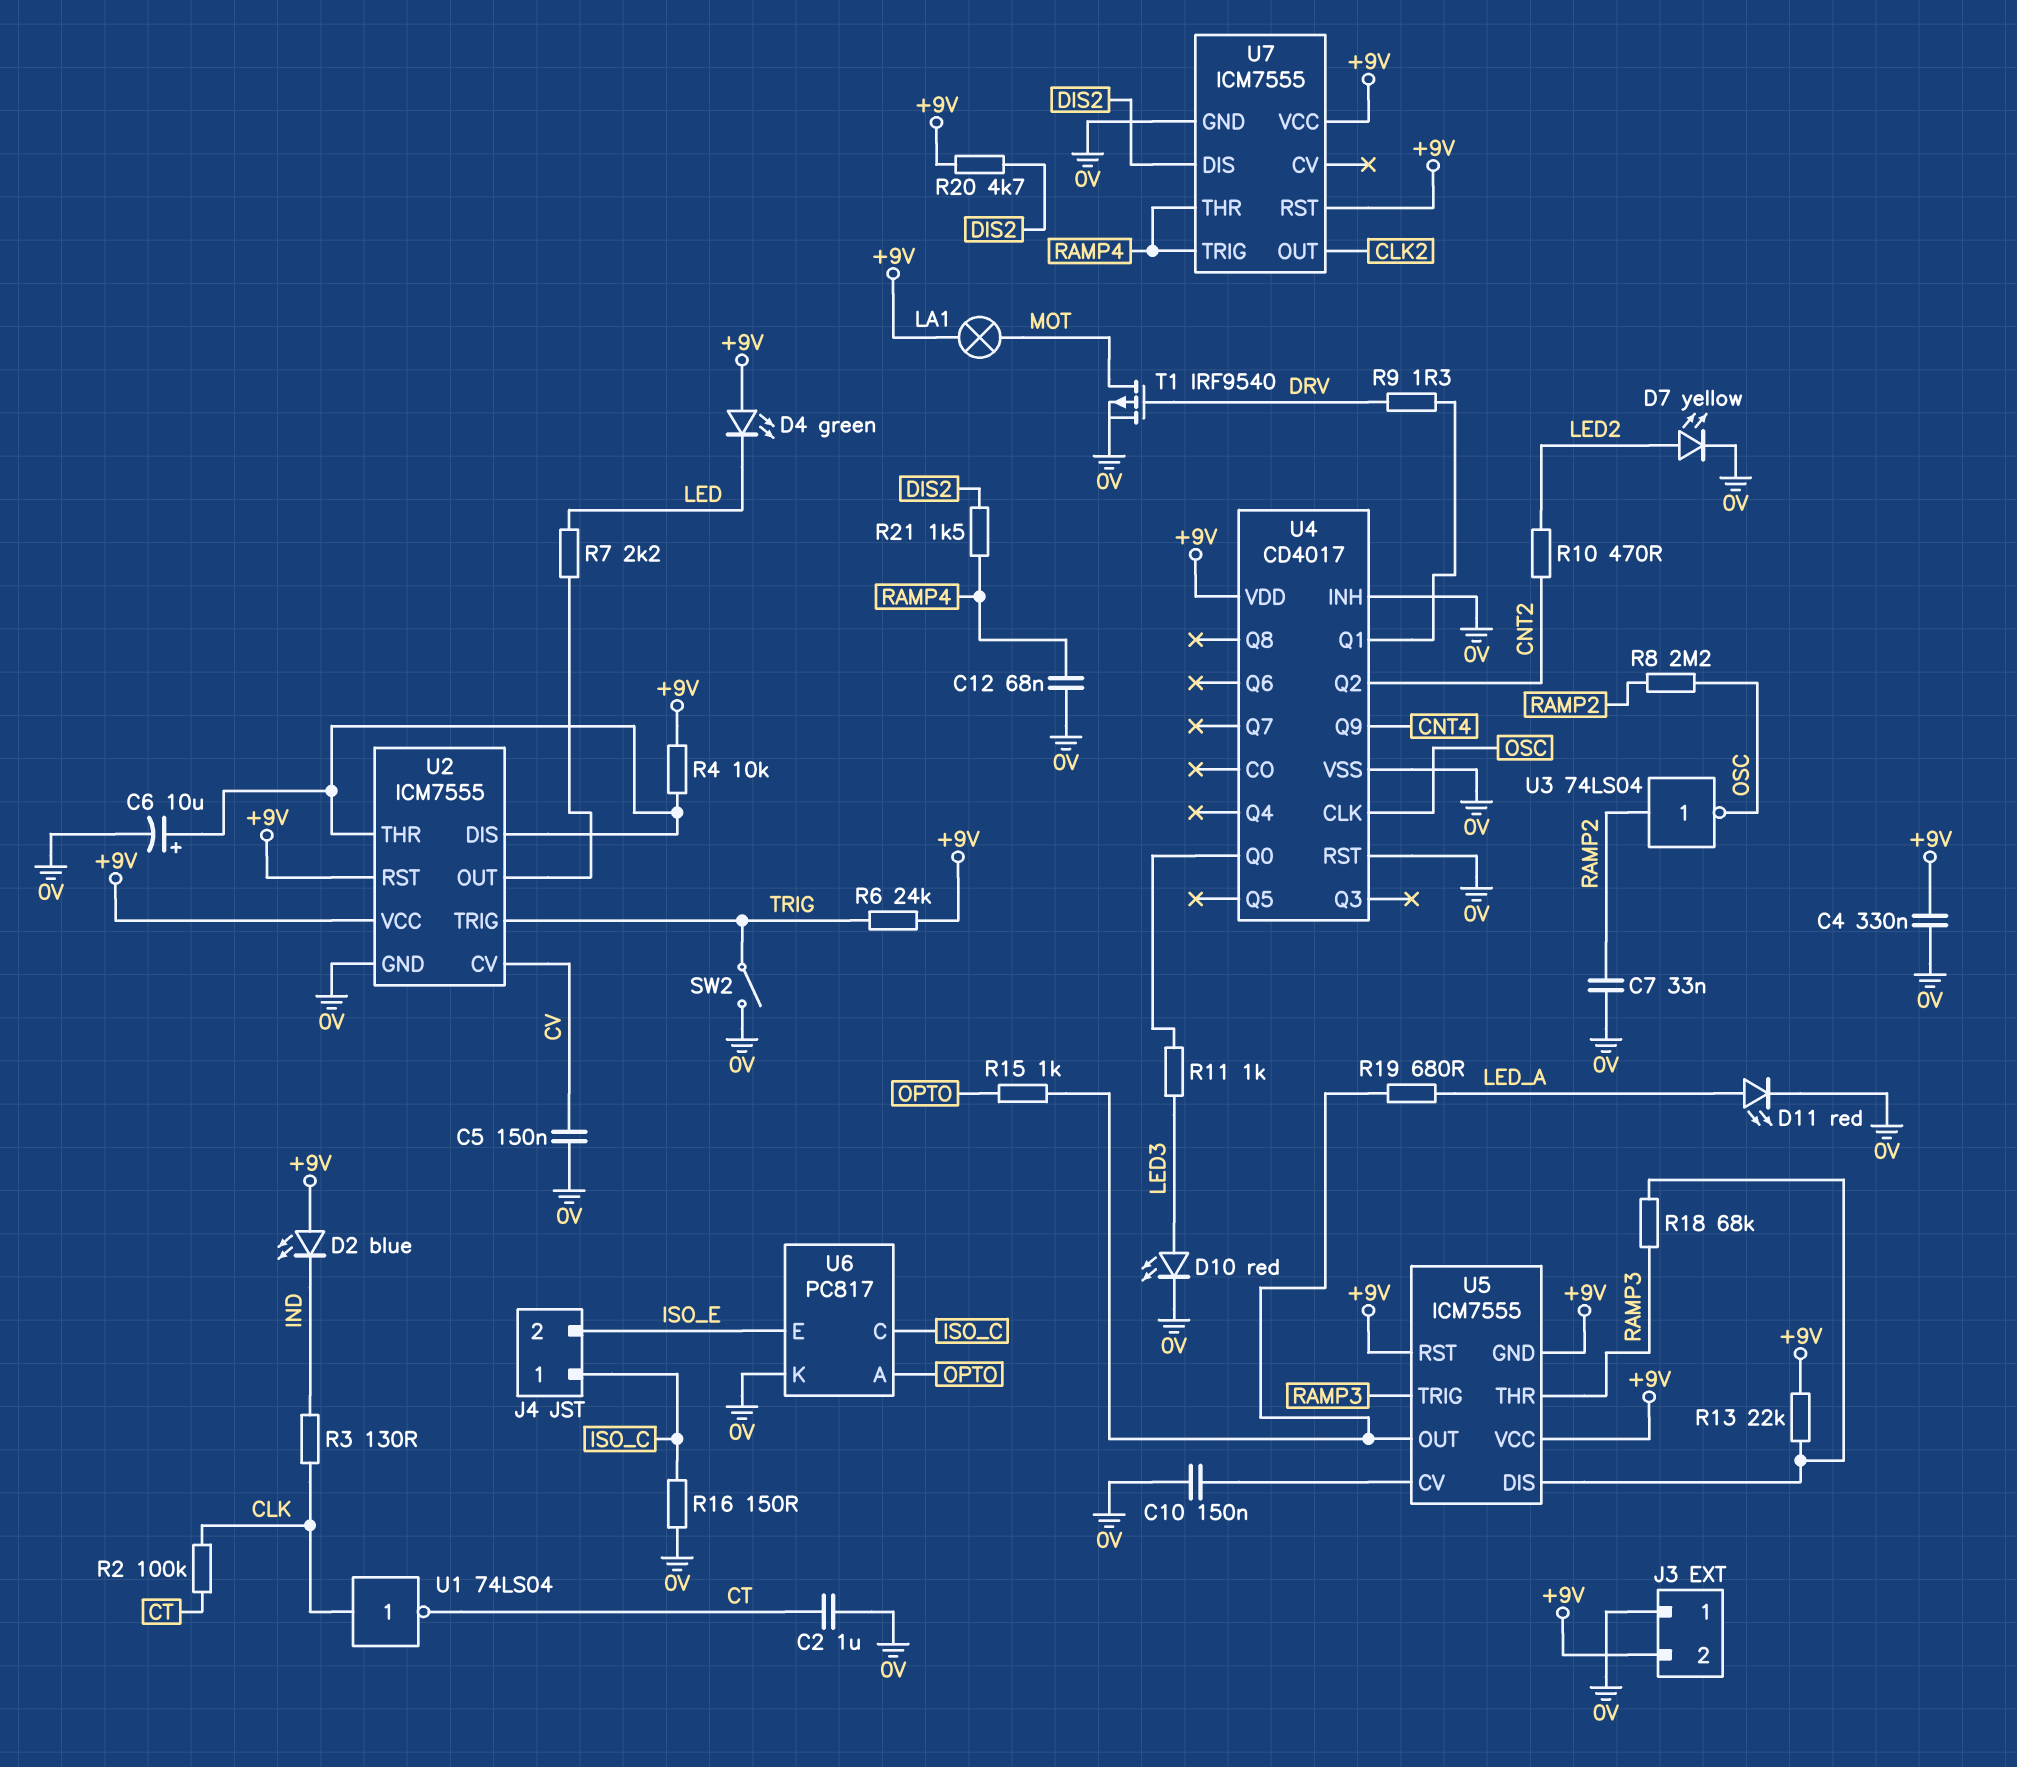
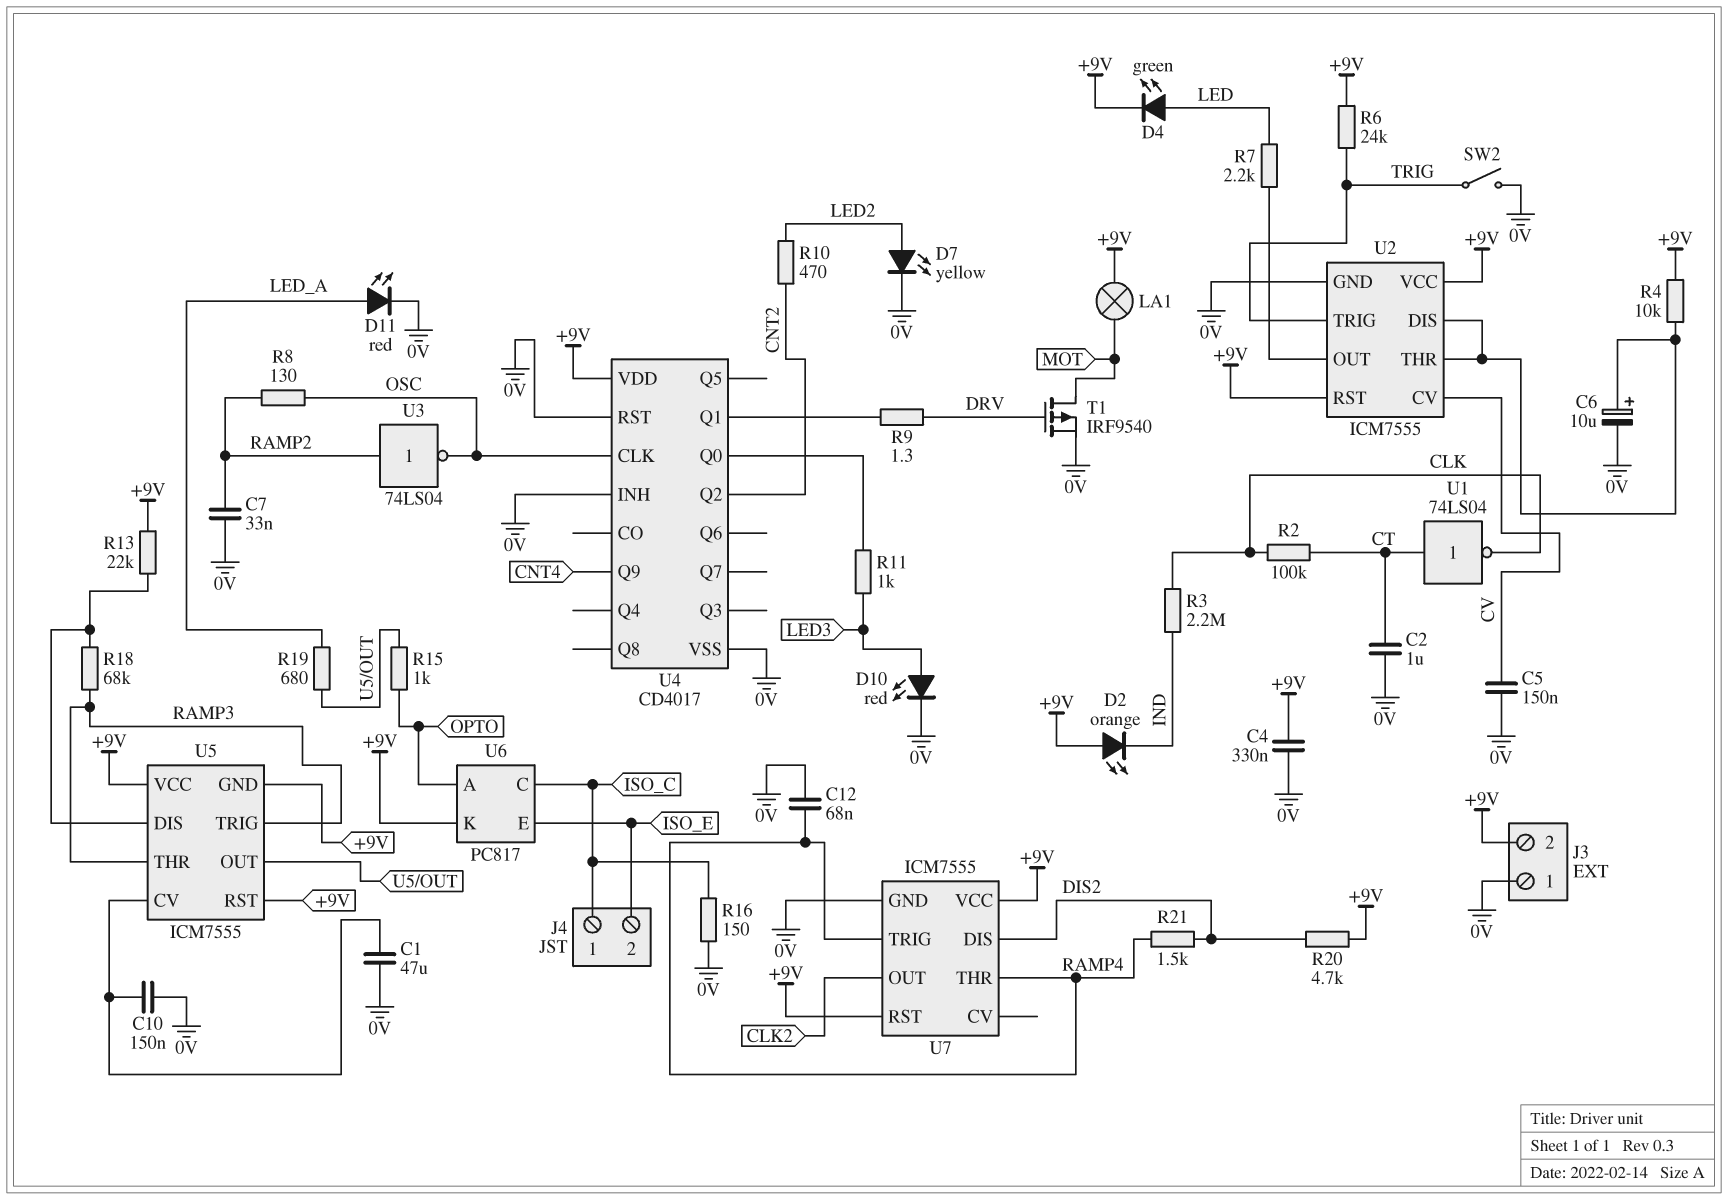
C1: none -> 47uF (0V, U5/CV)
D2: LED blue (A +9V, K IND) -> LED orange (A +9V, K IND)
D4: LED green (A +9V, K LED) -> LED green (A LED, K +9V)
R3: 130 (CLK, IND) -> 2.2M (CLK, IND)
R8: 2.2M (OSC, RAMP2) -> 130 (OSC, RAMP2)
U1: NOT 74LS04 (in CLK, out CT) -> NOT 74LS04 (in CT, out CLK)
U6 pin K: 0V -> +9V

